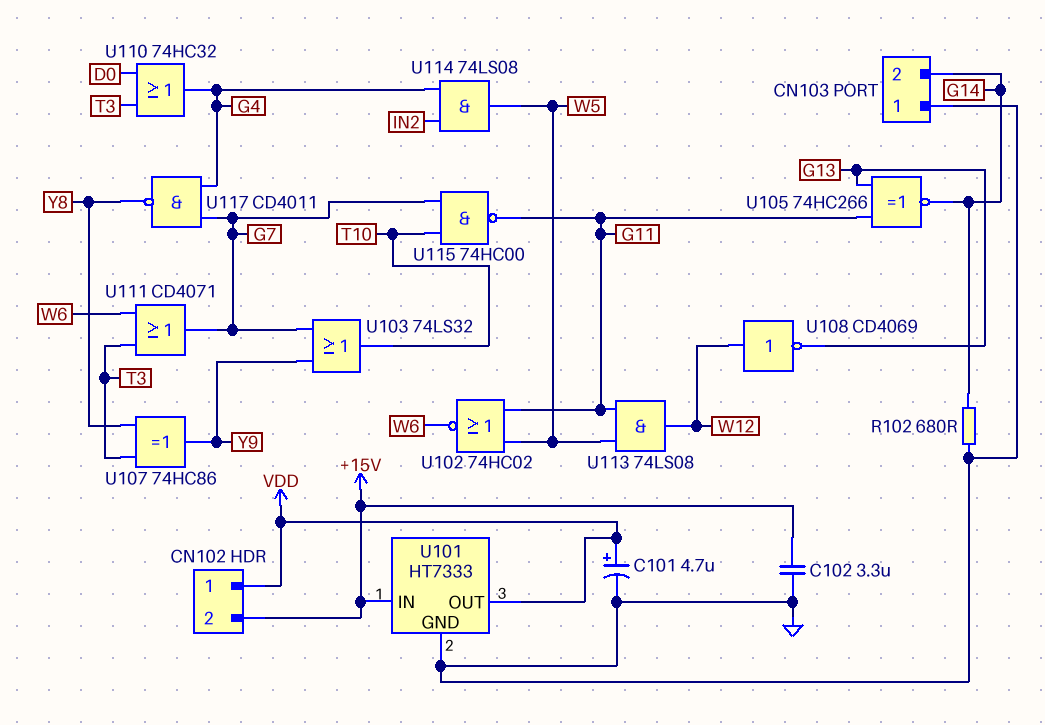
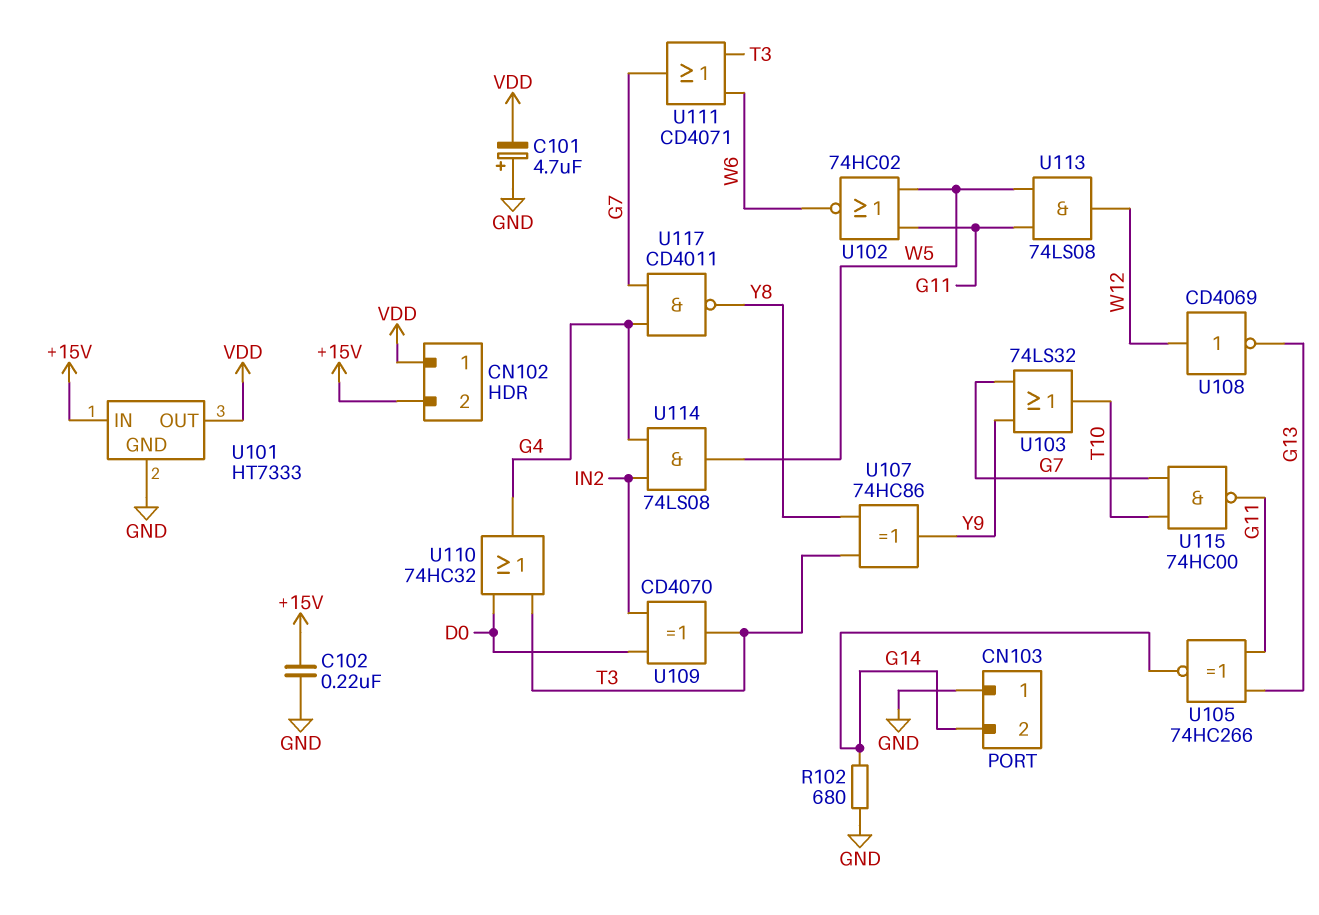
C101: 4.7uF (plus VDD, minus GND) -> 4.7uF (plus GND, minus VDD)
C102: 3.3uF (+15V, GND) -> 220nF (+15V, GND)
U109: none -> XOR CD4070 (in D0, in IN2, out T3)

